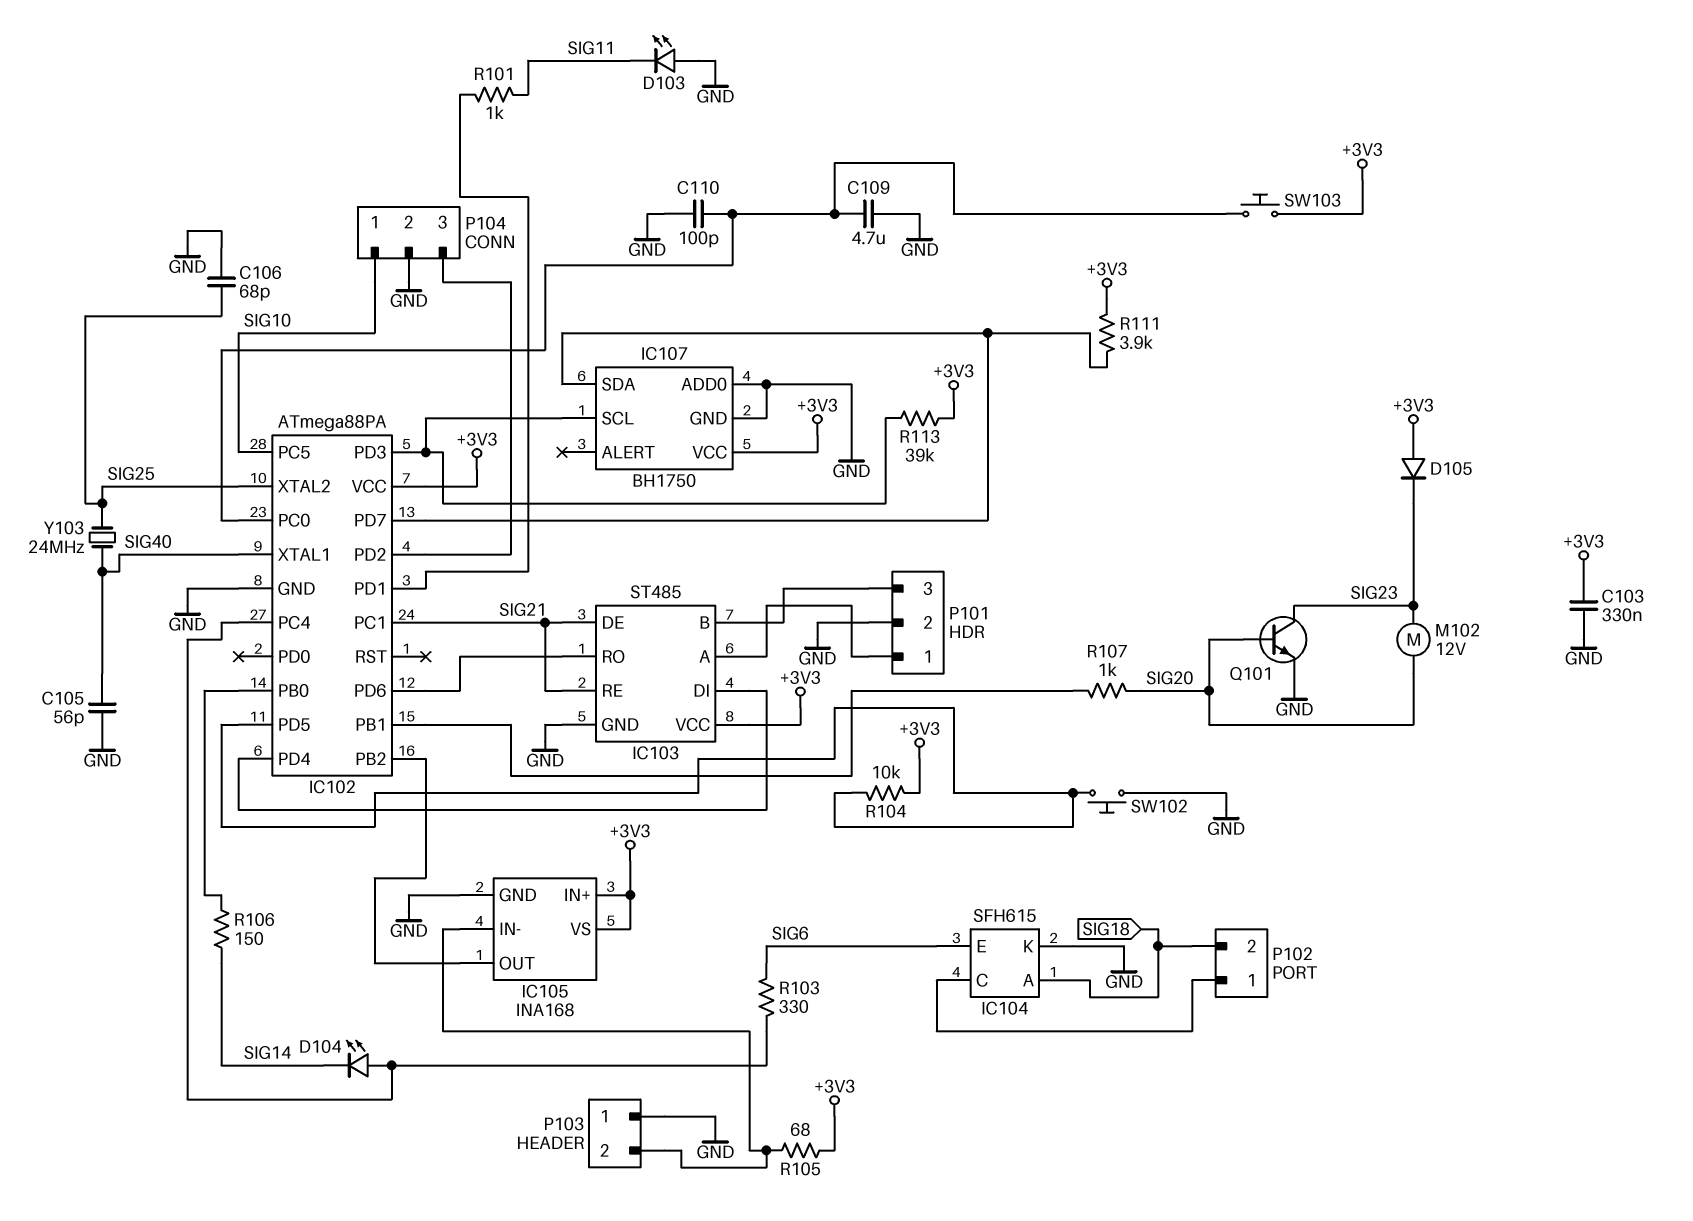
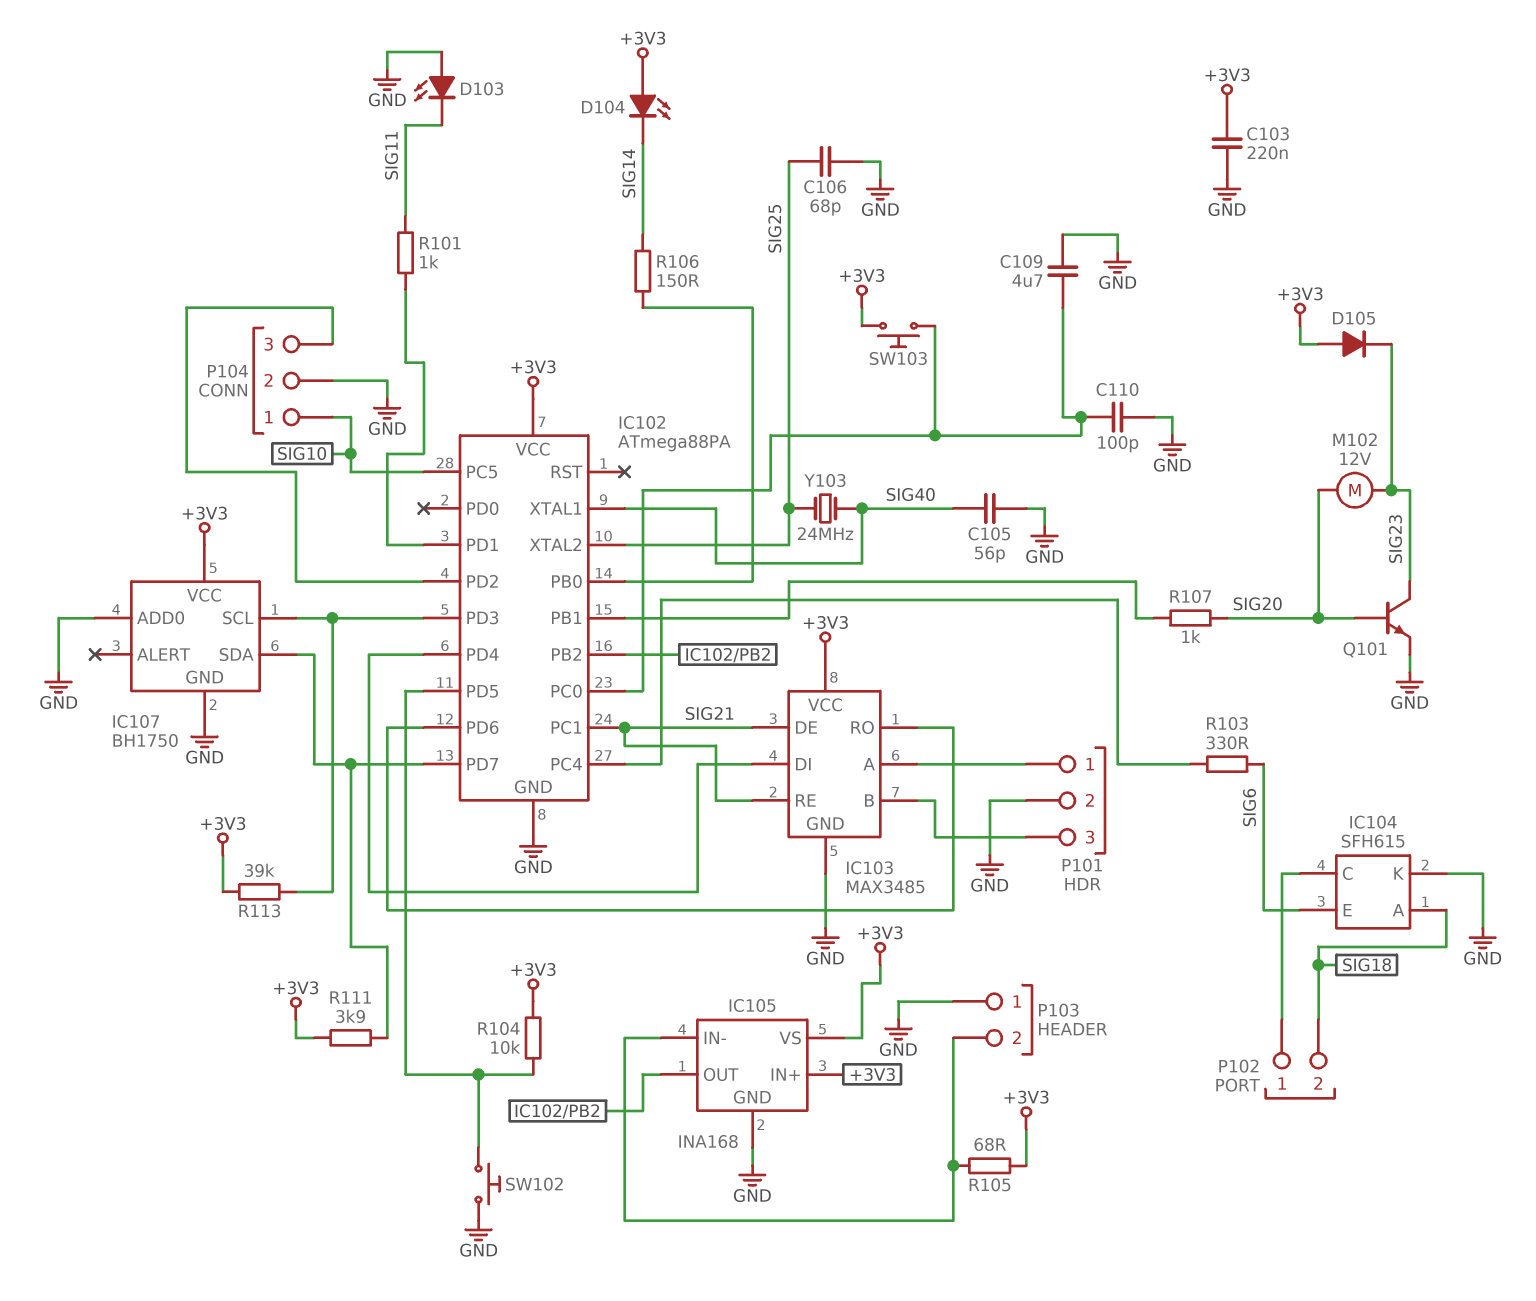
C103: 330nF (+3V3, GND) -> 220nF (+3V3, GND)
D104: LED (A IC102/PC4, K SIG14) -> LED (A +3V3, K SIG14)
IC103: ST485 -> MAX3485

